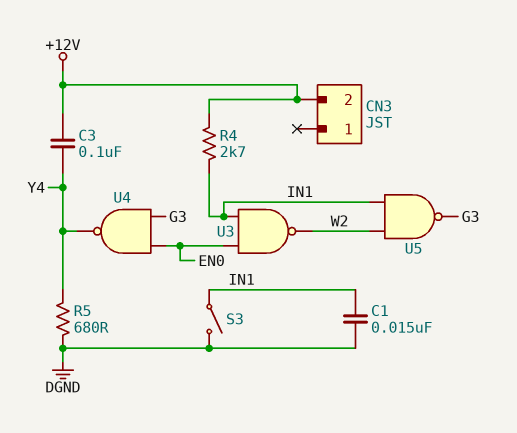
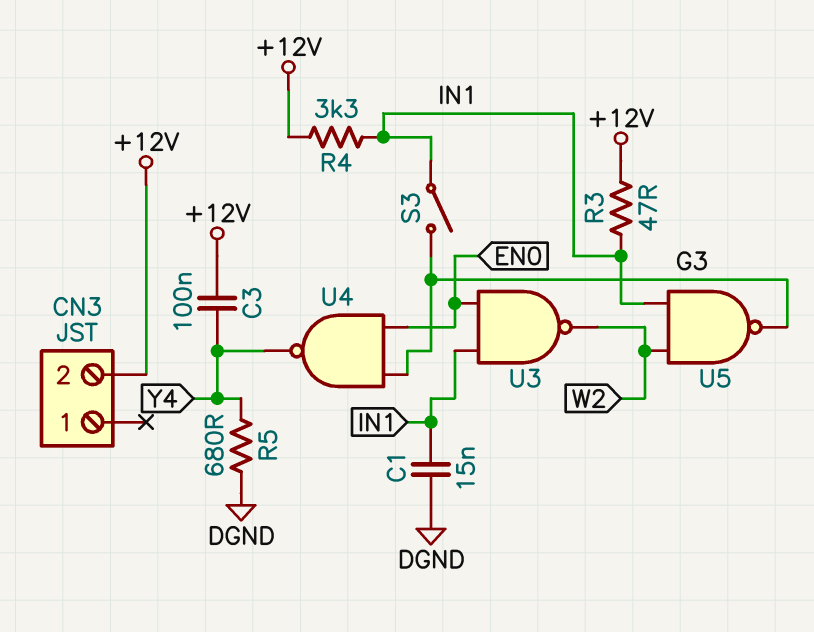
R3: none -> 47 (+12V, IN1)
R4: 2.7k (+12V, IN1) -> 3.3k (+12V, IN1)
S3: switch (DGND, IN1) -> switch (G3, IN1)

